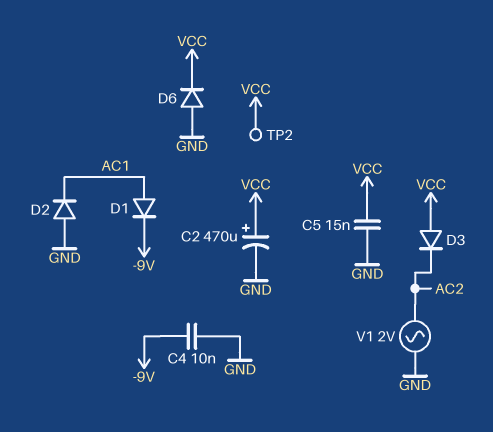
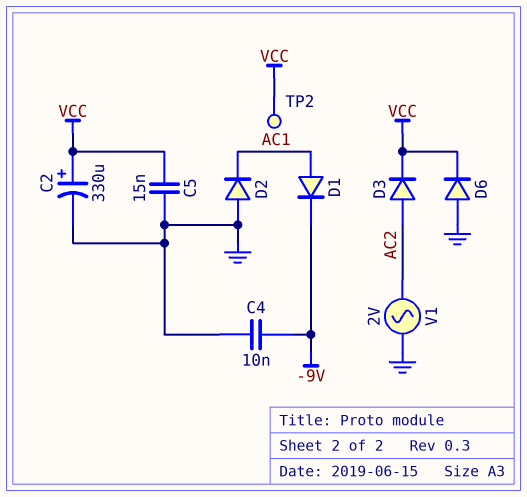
C2: 470uF (plus VCC, minus GND) -> 330uF (plus VCC, minus GND)
D3: diode (A VCC, K AC2) -> diode (A AC2, K VCC)

